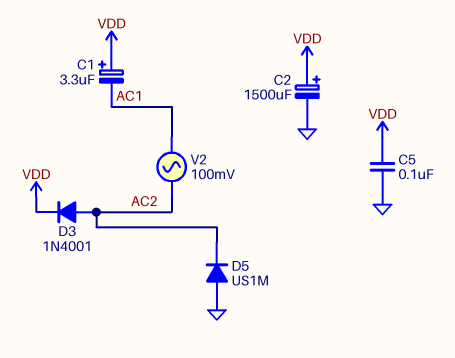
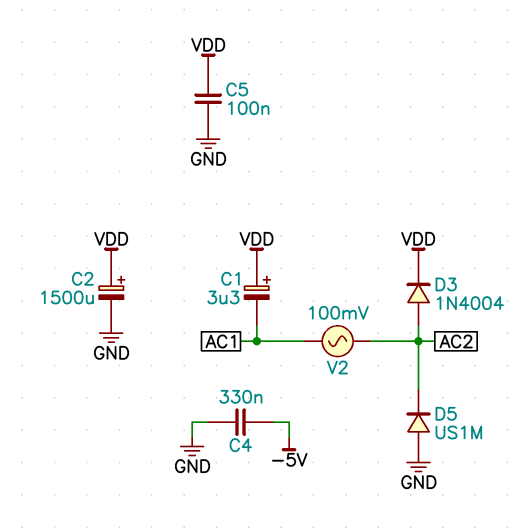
C4: none -> 330nF (-5V, GND)
D3: diode 1N4001 (A AC2, K VDD) -> diode 1N4004 (A AC2, K VDD)

